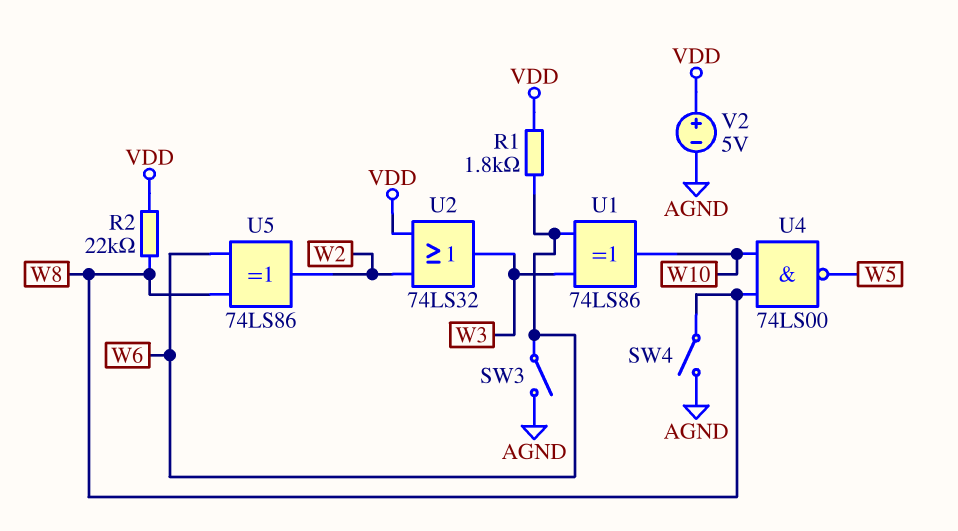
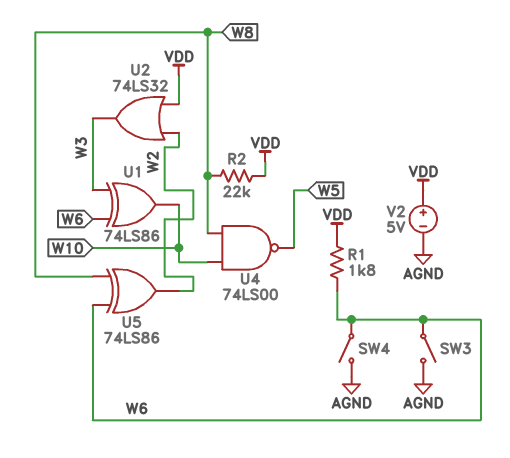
SW4: switch (AGND, W8) -> switch (AGND, W6)

